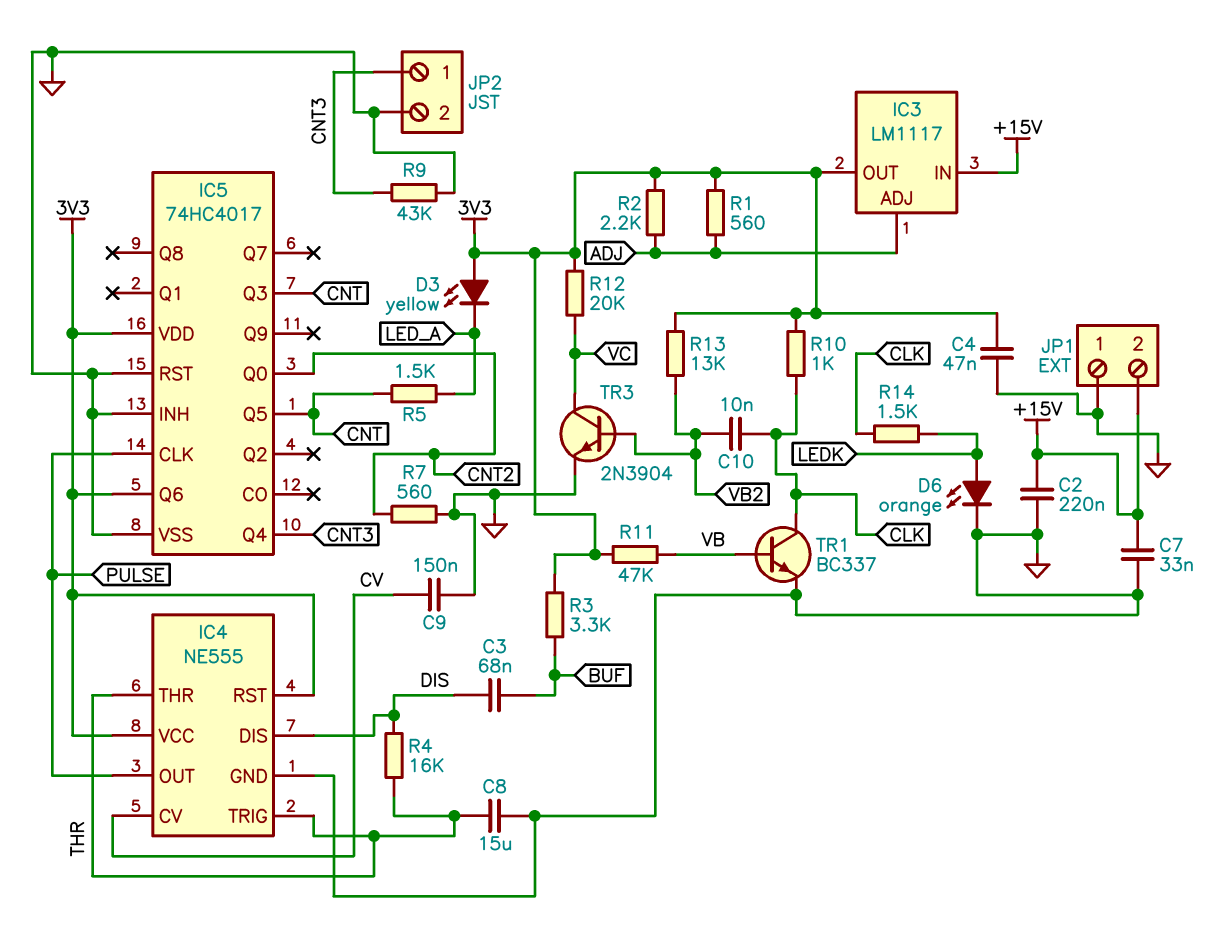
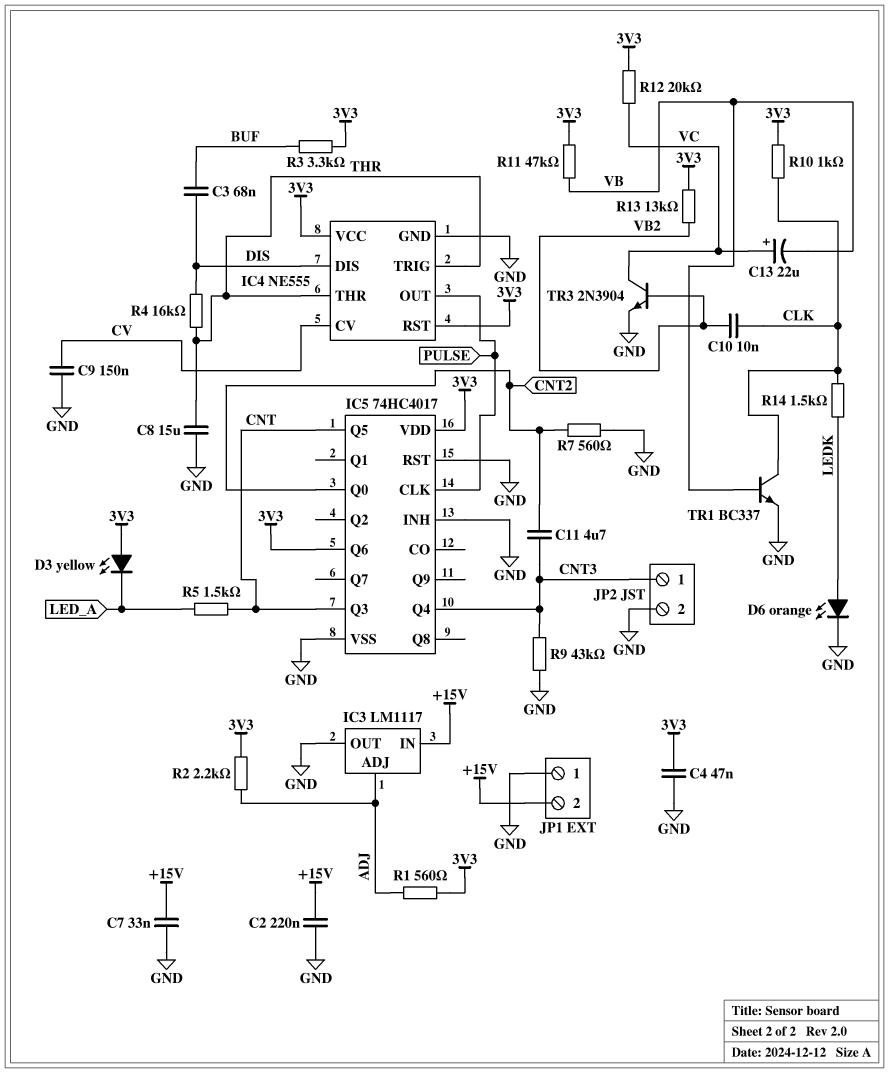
C11: none -> 4.7uF (CNT2, CNT3)
C13: none -> 22uF (plus VC, minus VB)
IC3 pin OUT: 3V3 -> GND

